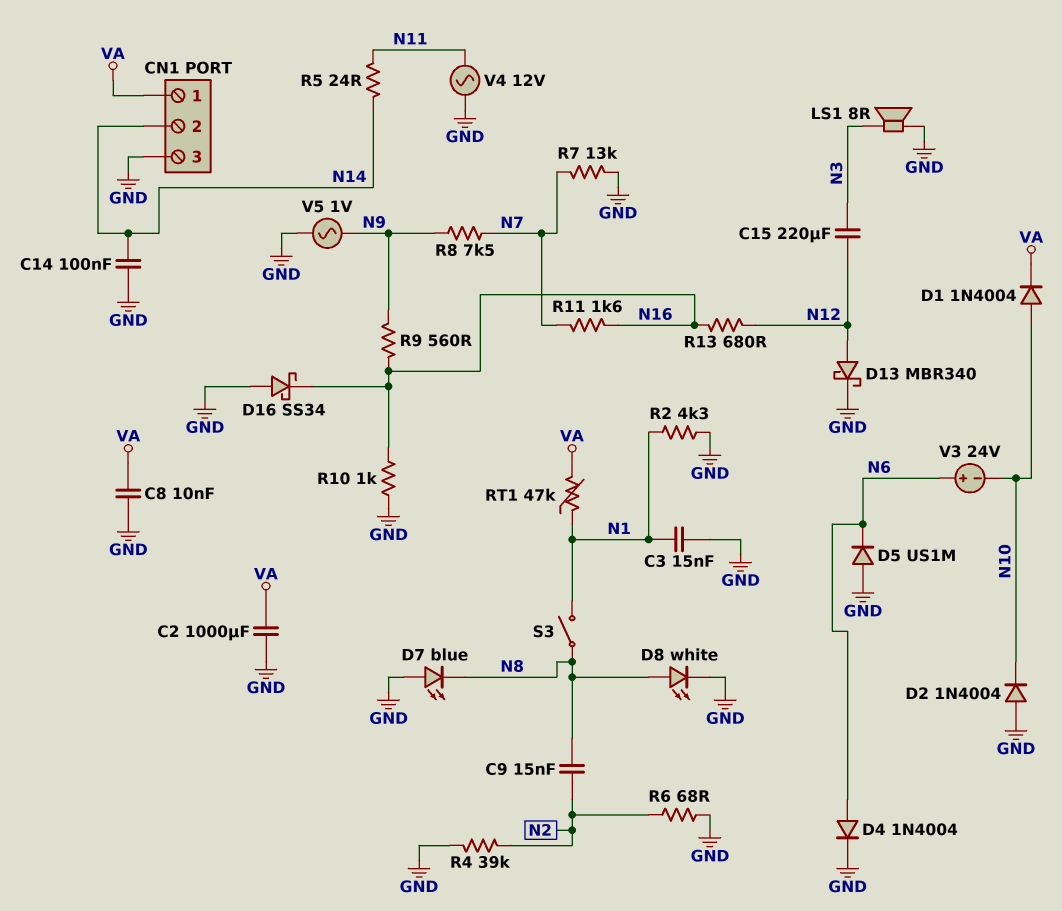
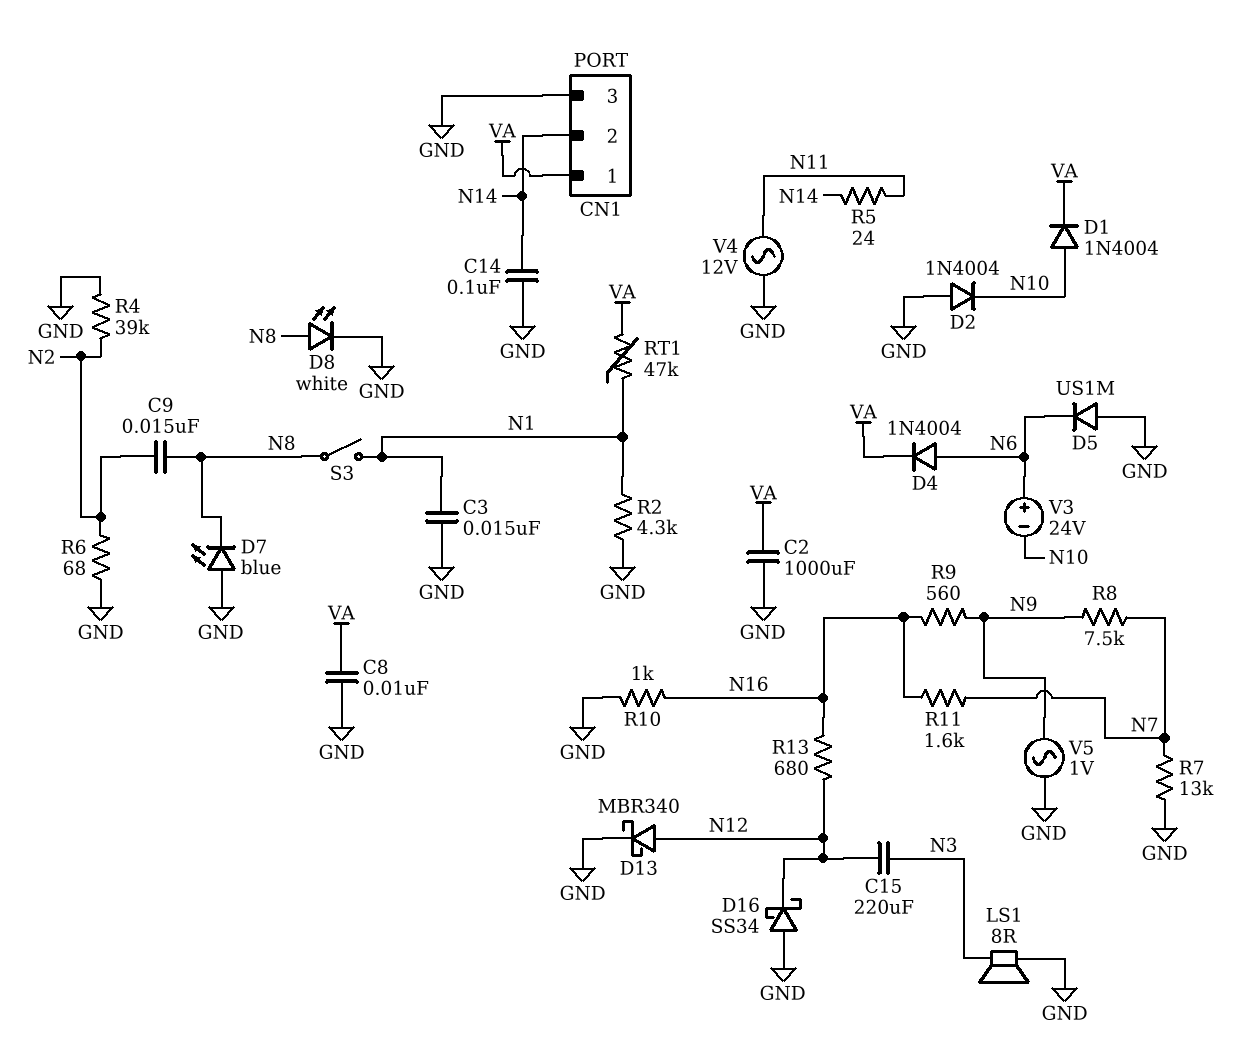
D4: diode 1N4004 (A N6, K GND) -> diode 1N4004 (A N6, K VA)
D16: schottky SS34 (A GND, K N16) -> schottky SS34 (A GND, K N12)

